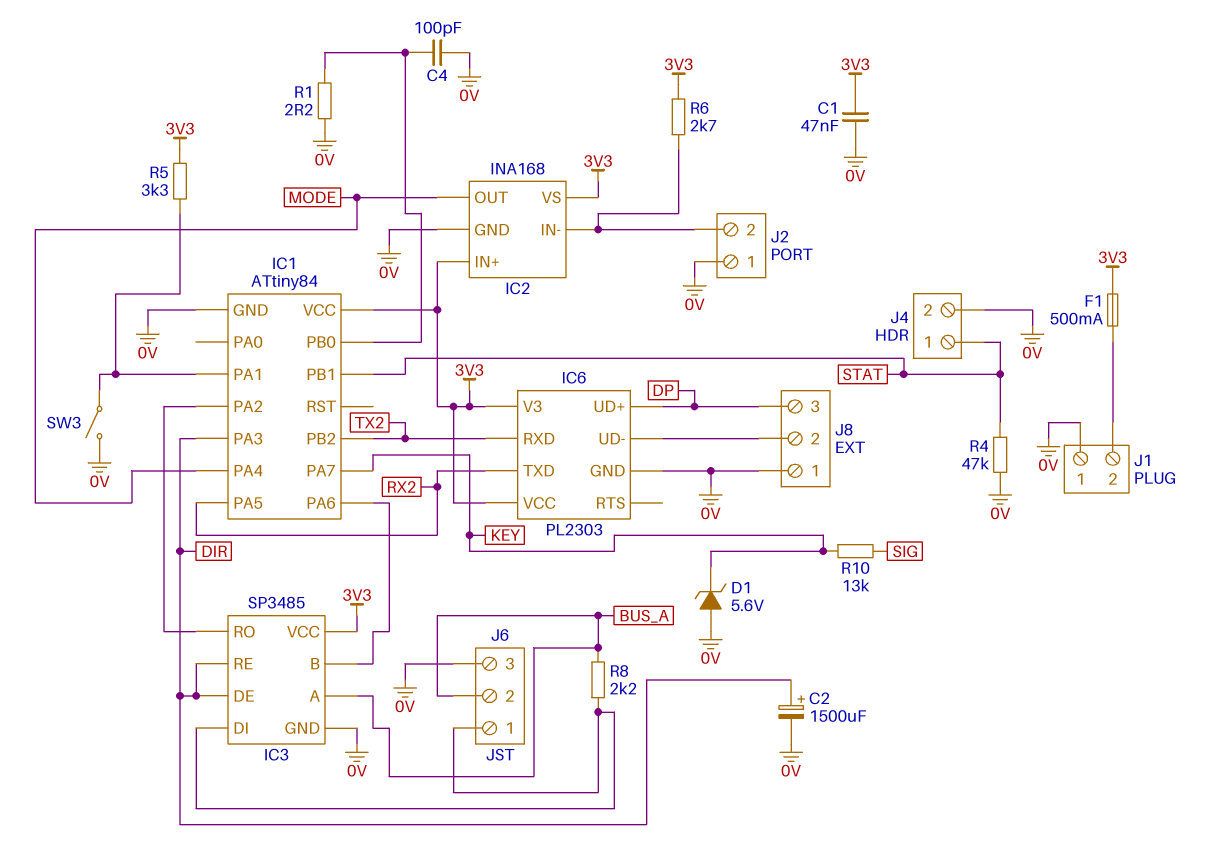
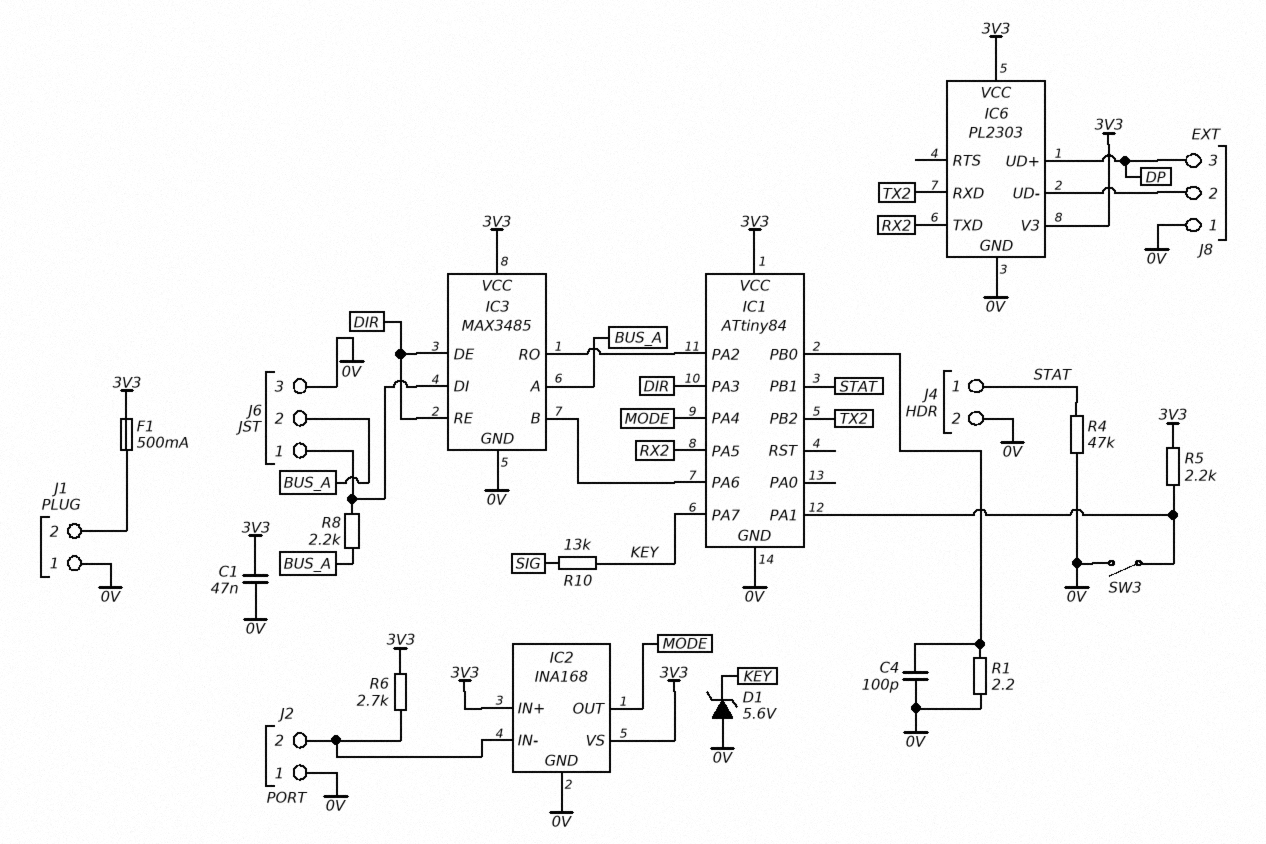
C2: 1500uF (plus DIR, minus 0V) -> none
IC3: SP3485 -> MAX3485
R5: 3.3k (3V3, IC1/PA1) -> 2.2k (3V3, IC1/PA1)

